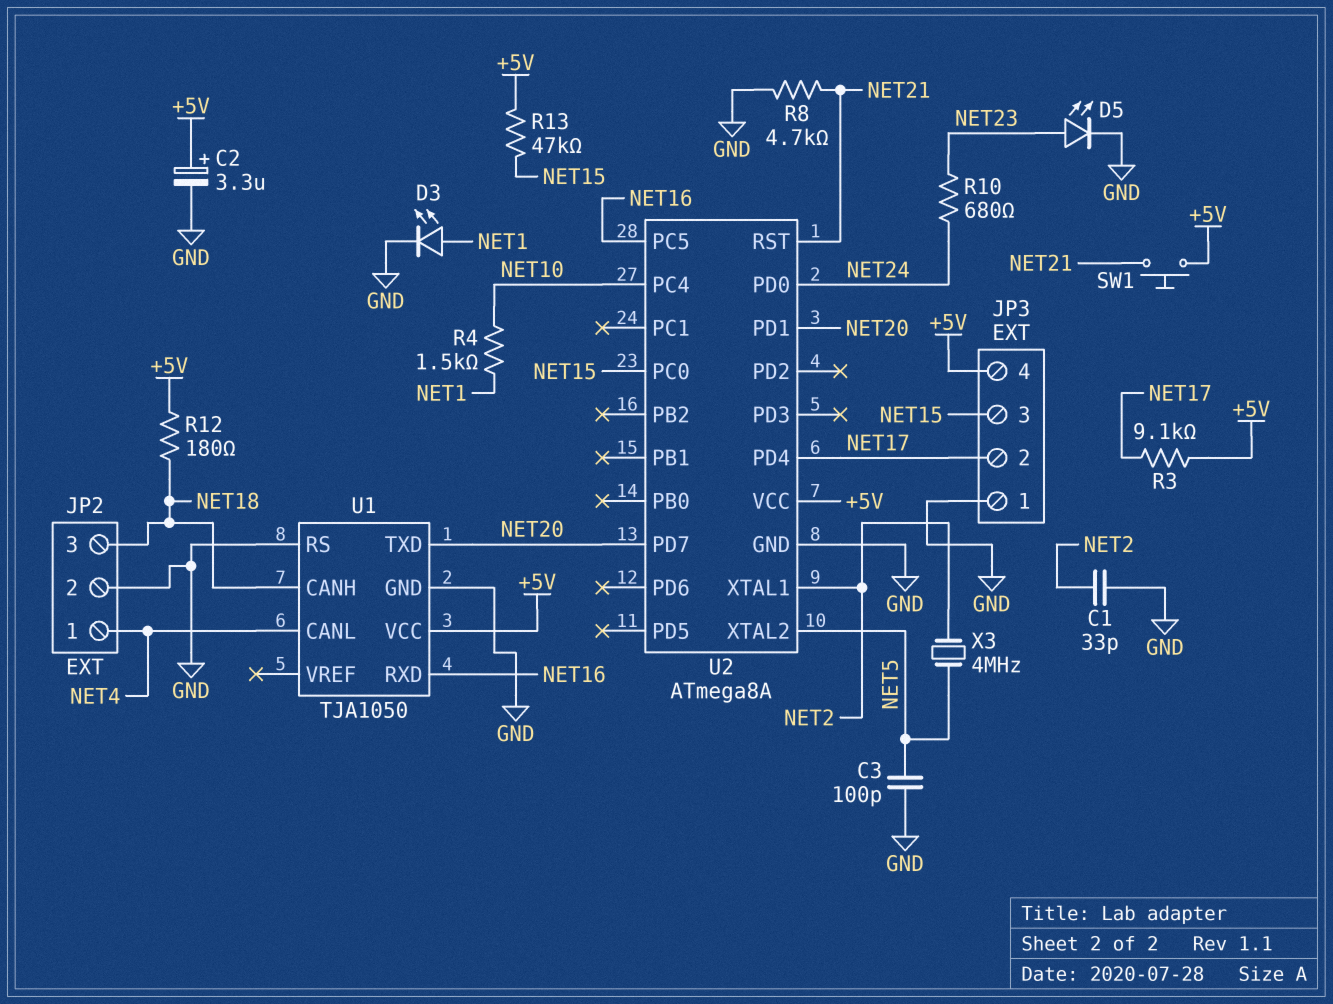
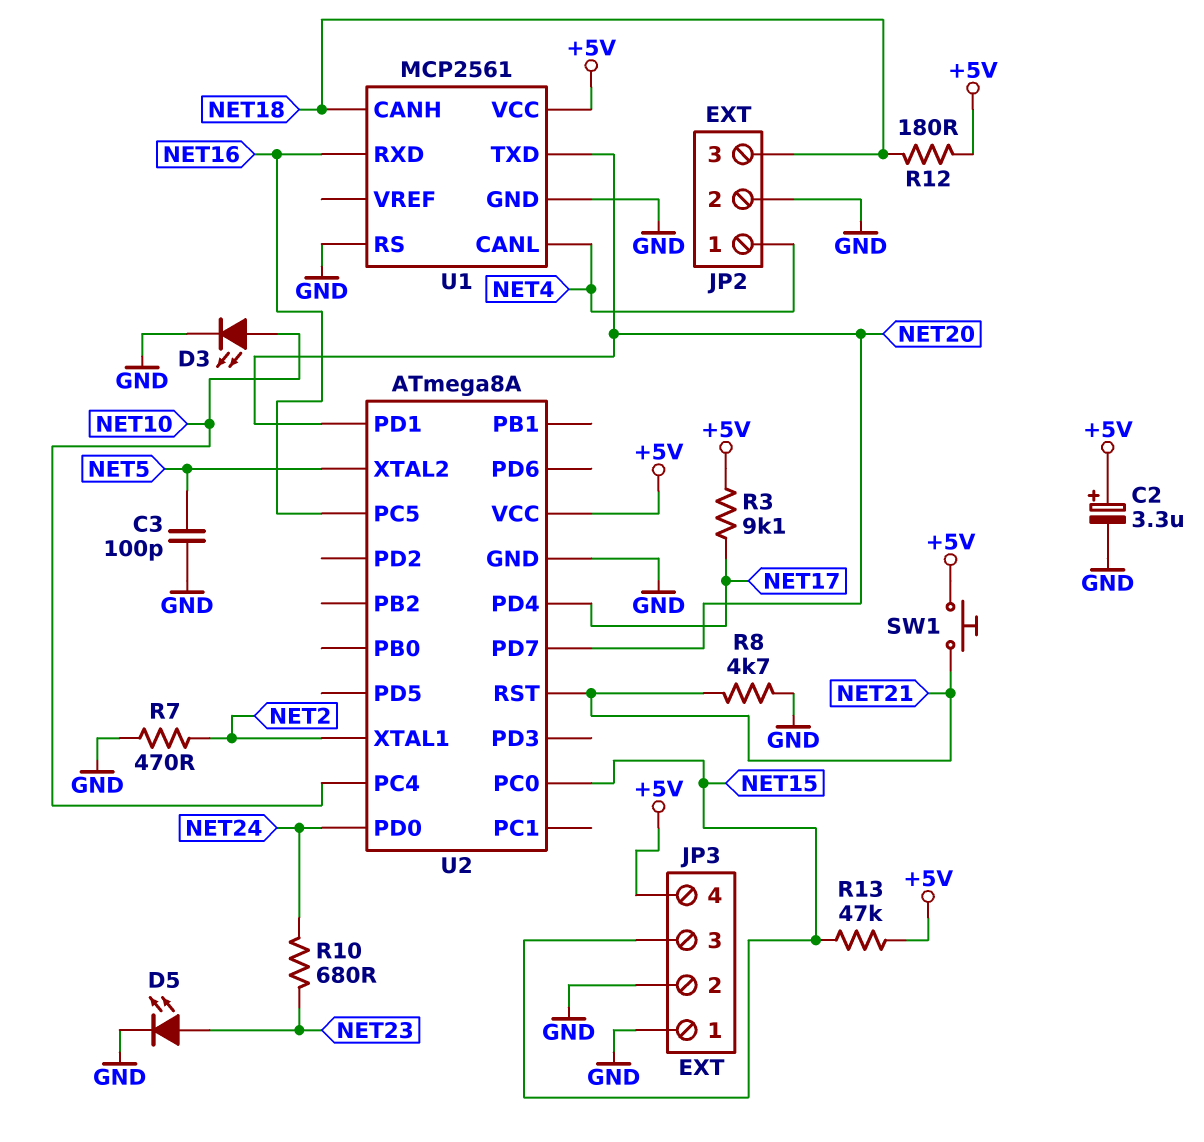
C1: 33pF (GND, NET2) -> none
D3: LED (A NET1, K GND) -> LED (A NET10, K GND)
JP3 pin 2: NET17 -> GND
R4: 1.5k (NET1, NET10) -> none
R7: none -> 470 (GND, NET2)
U1: TJA1050 -> MCP2561
X3: 4MHz (NET2, NET5) -> none

